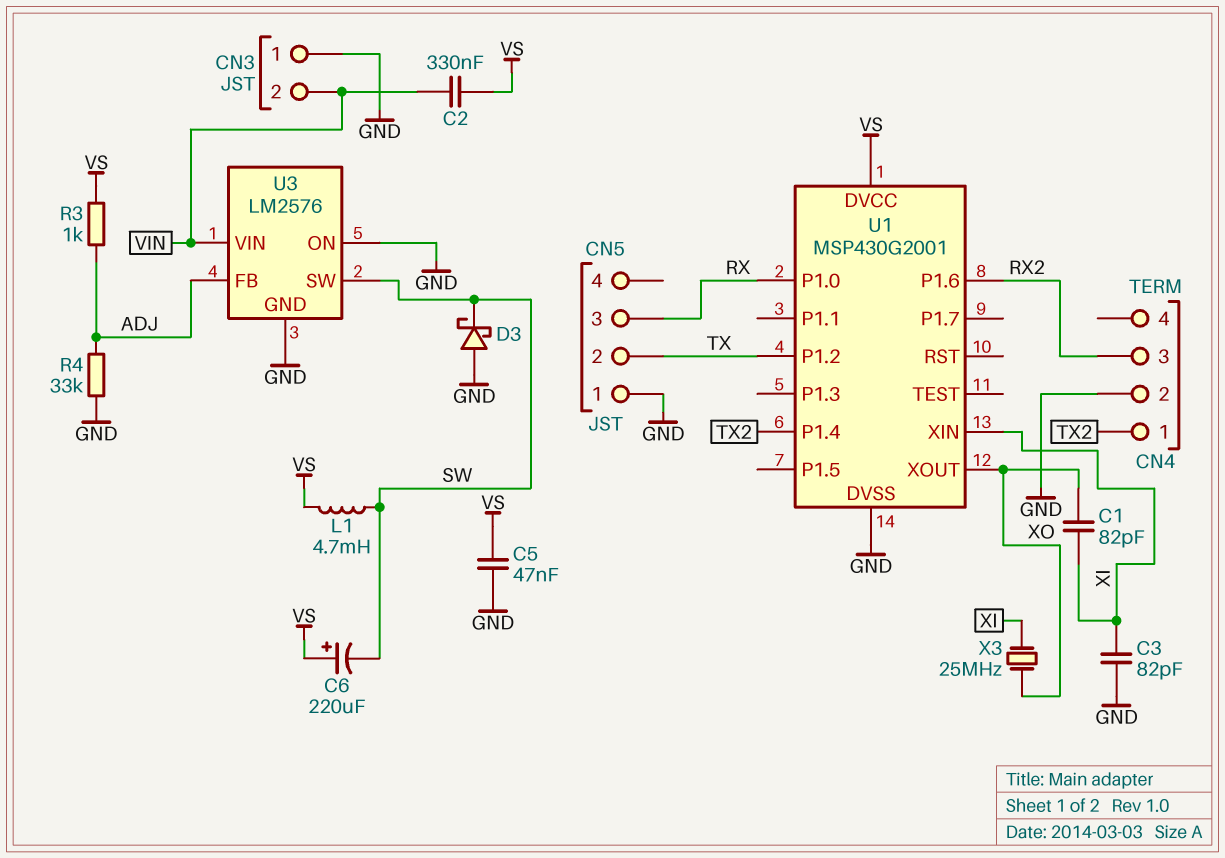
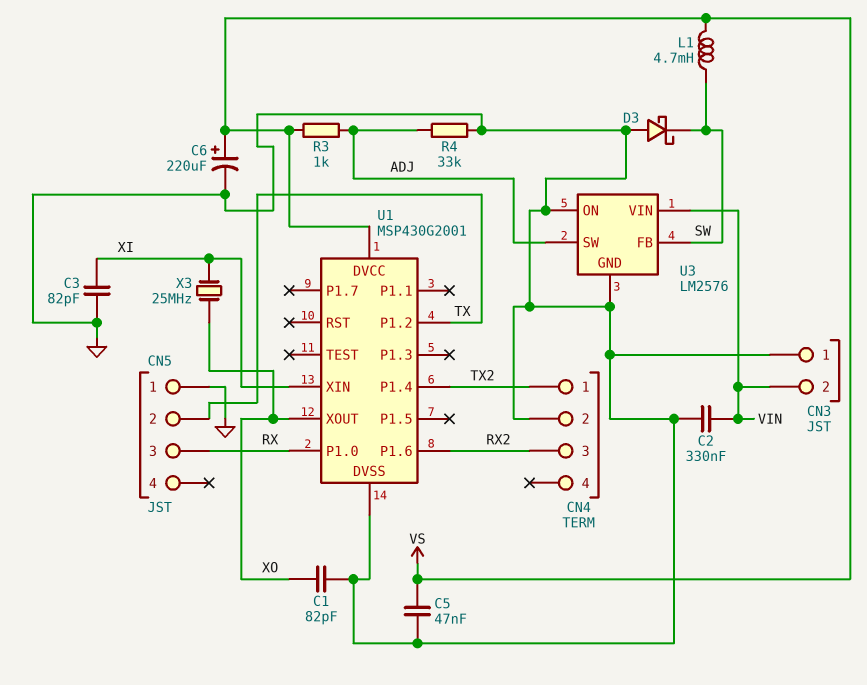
C1: 82pF (XI, XO) -> 82pF (GND, XO)
C2: 330nF (VIN, VS) -> 330nF (GND, VIN)
C6: 220uF (plus VS, minus SW) -> 220uF (plus VS, minus GND)
U3 pin FB: ADJ -> SW
U3 pin SW: SW -> ADJ

